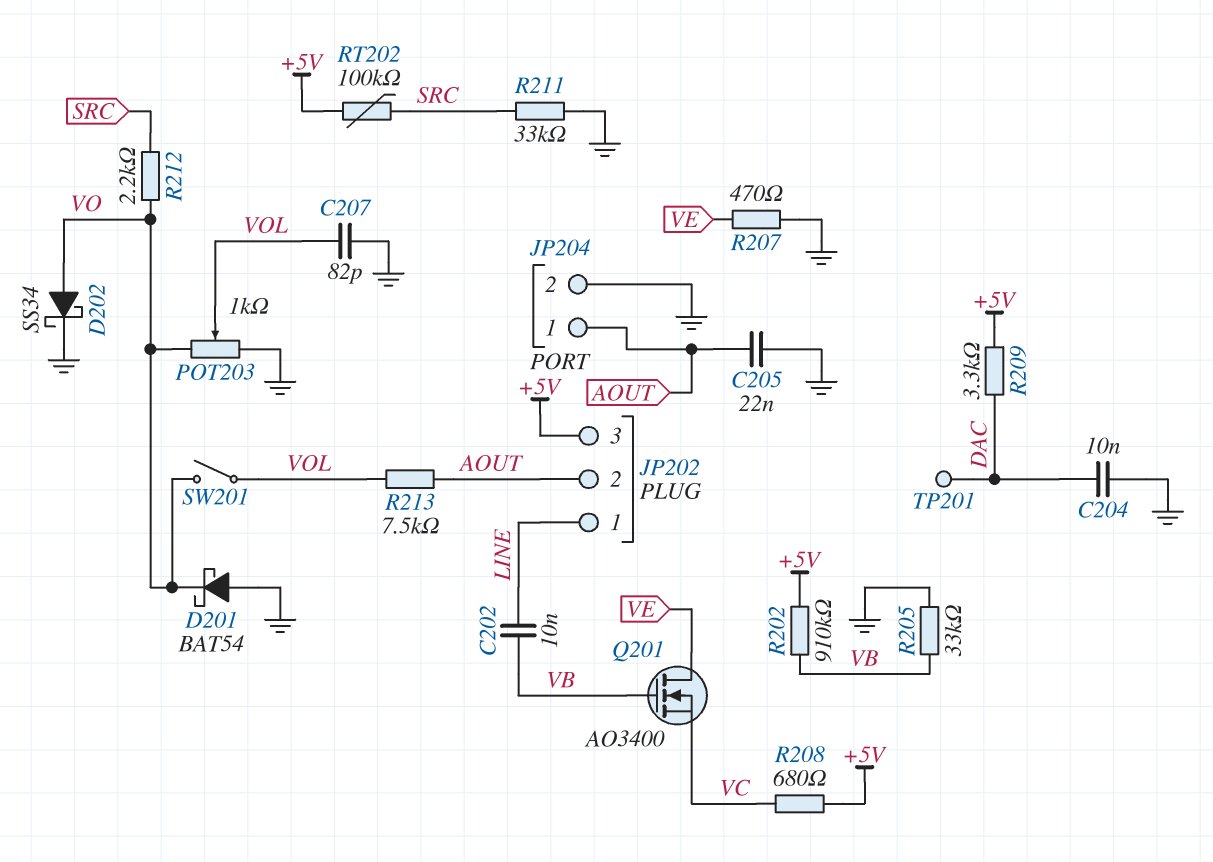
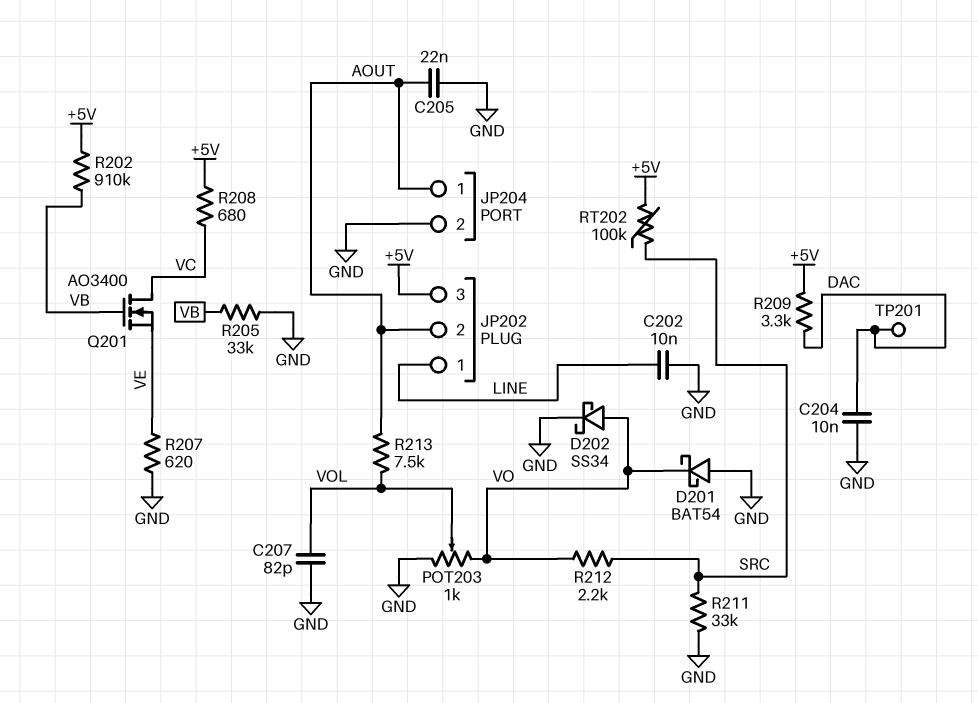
C202: 10nF (LINE, VB) -> 10nF (GND, LINE)
Q201: NMOS AO3400 (G VB, D VE, S VC) -> NMOS AO3400 (G VB, D VC, S VE)
R207: 470 (GND, VE) -> 620 (GND, VE)
SW201: switch (VO, VOL) -> none

